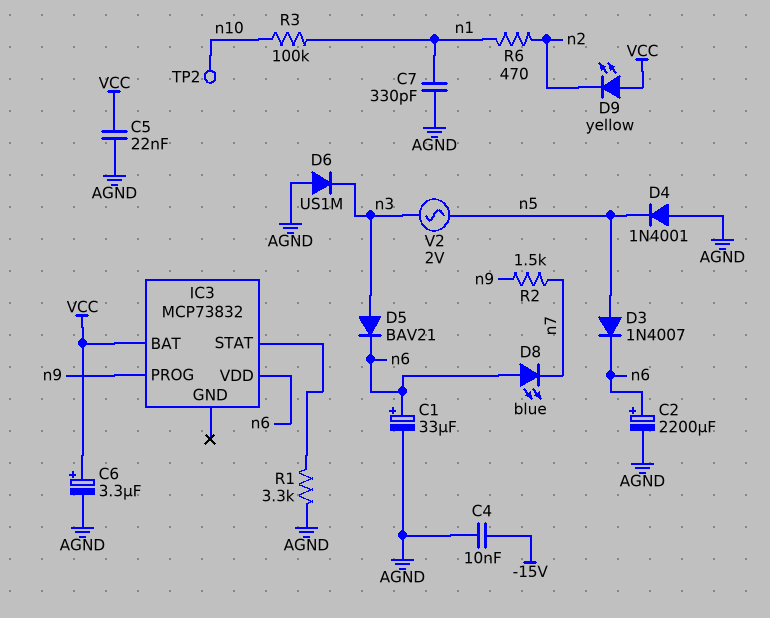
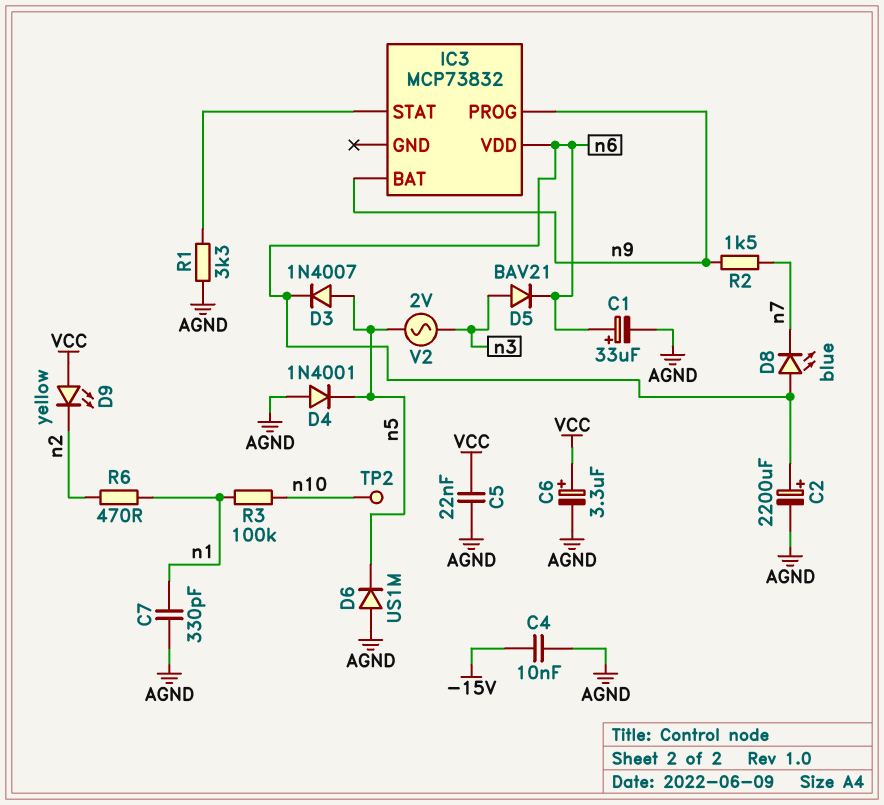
D6: diode US1M (A AGND, K n3) -> diode US1M (A AGND, K n5)
IC3 pin BAT: VCC -> n9

